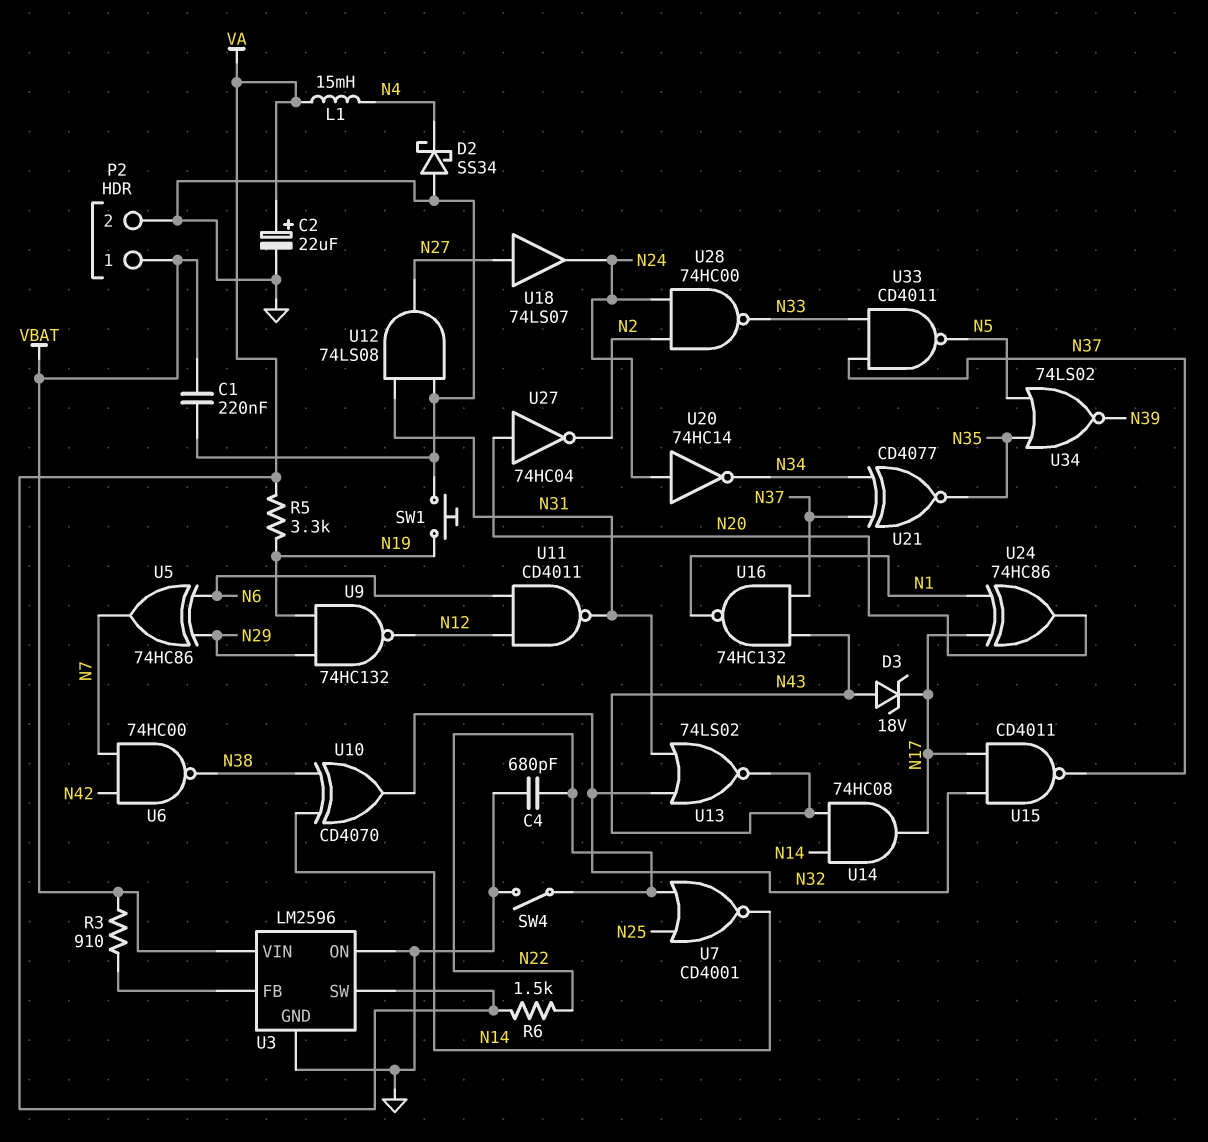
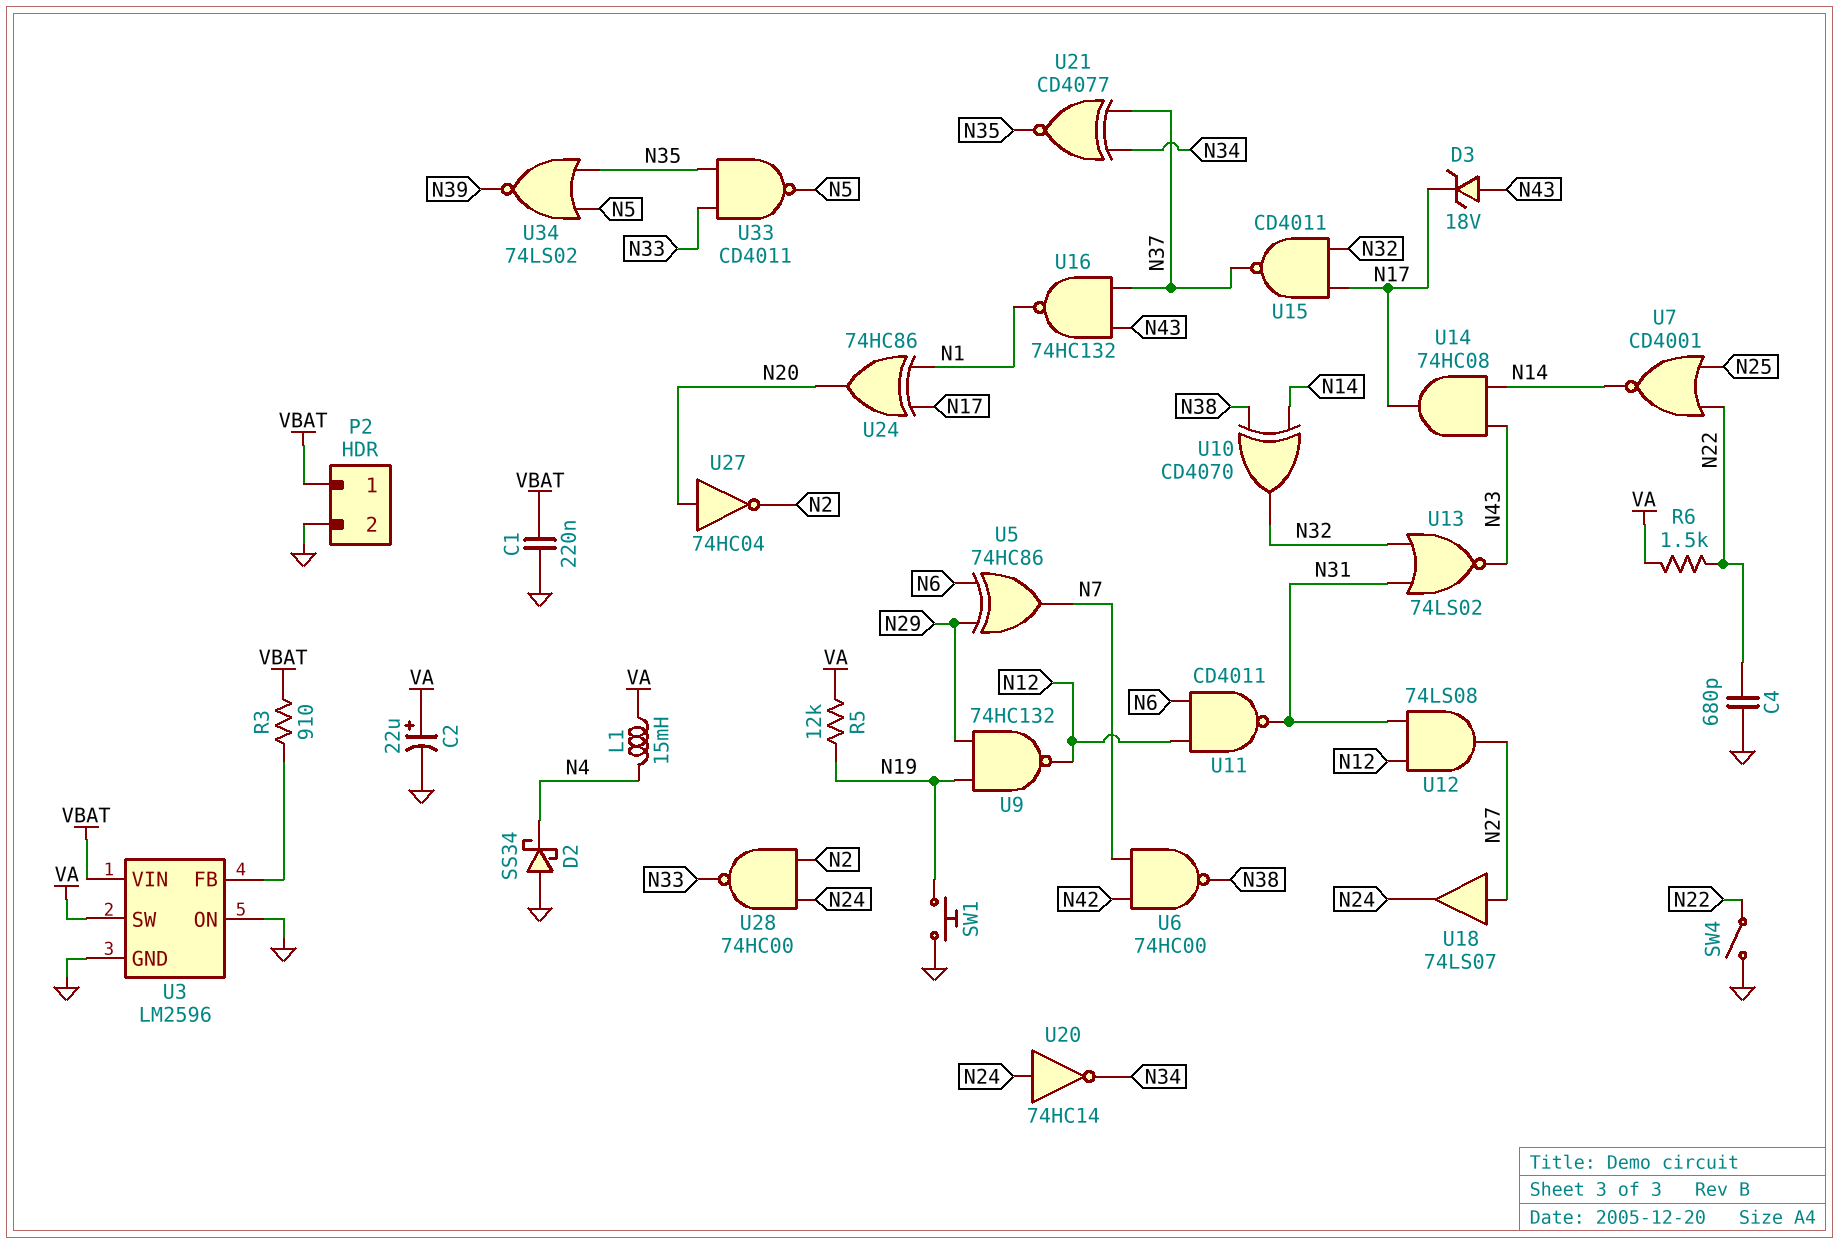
R5: 3.3k (N19, VA) -> 12k (N19, VA)
U12: AND 74LS08 (in GND, in N31, out N27) -> AND 74LS08 (in N12, in N31, out N27)
U33: NAND CD4011 (in N33, in N37, out N5) -> NAND CD4011 (in N33, in N35, out N5)

